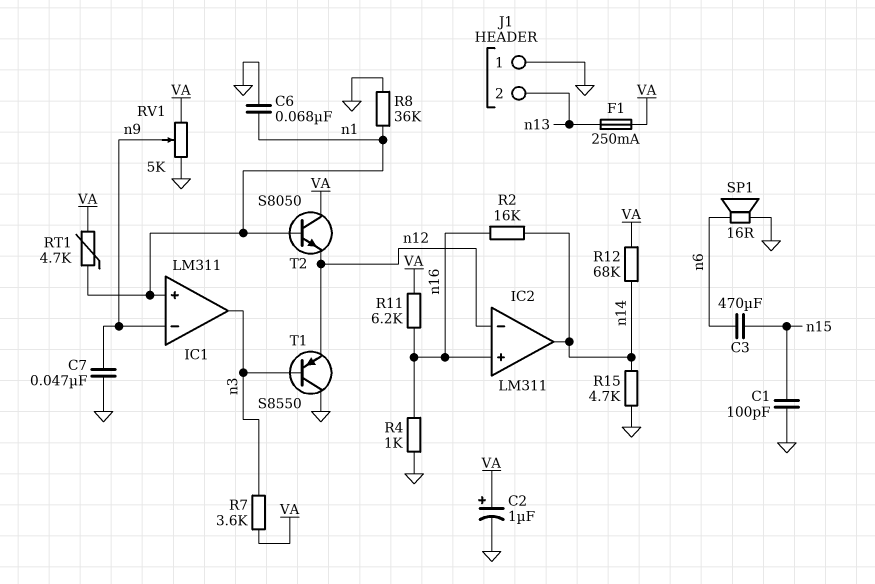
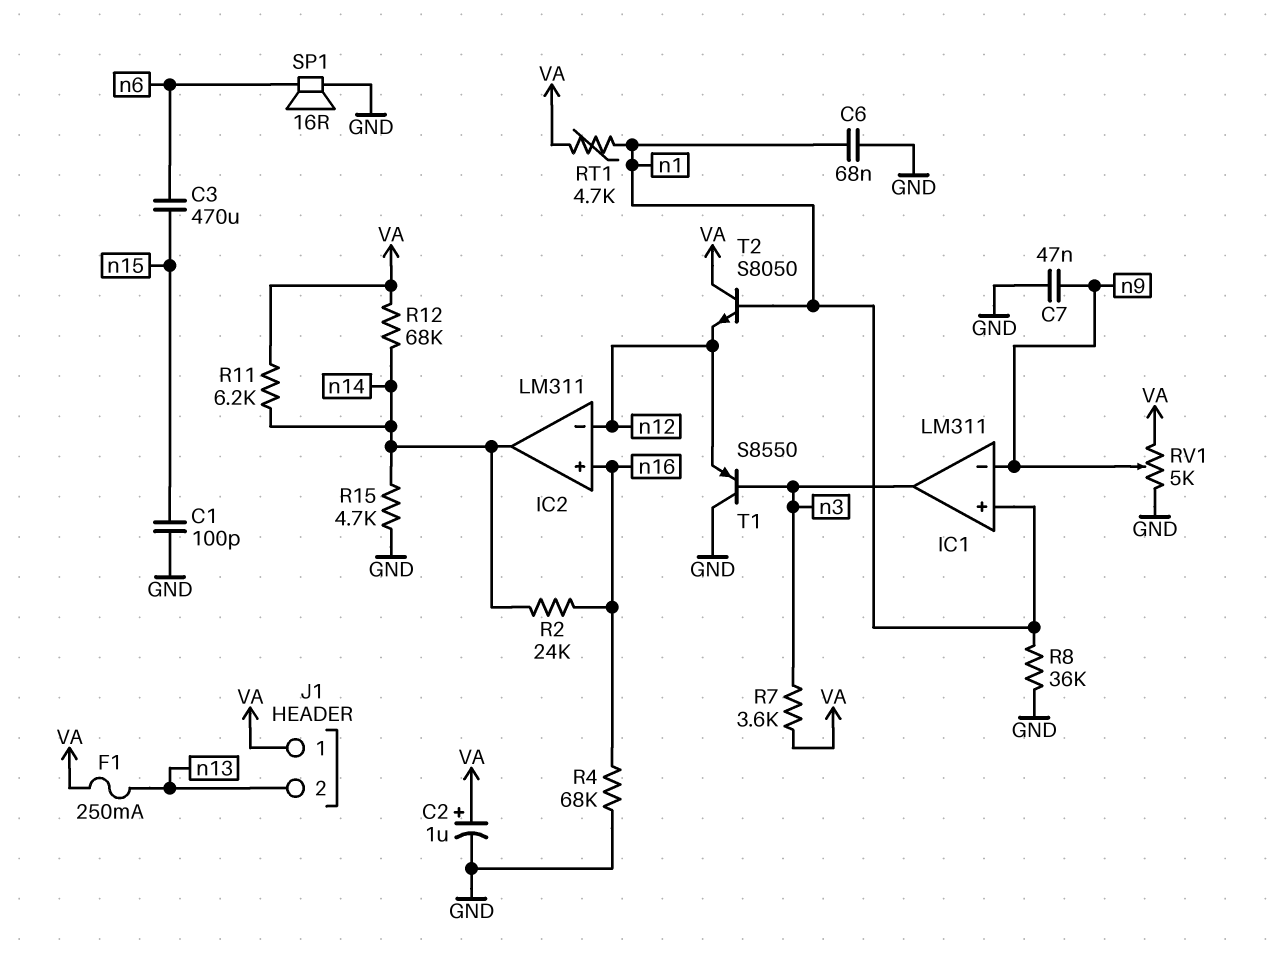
J1 pin 1: GND -> VA
R2: 16k (n14, n16) -> 24k (n14, n16)
R4: 1k (GND, n16) -> 68k (GND, n16)
R11: 6.2k (VA, n16) -> 6.2k (VA, n14)

